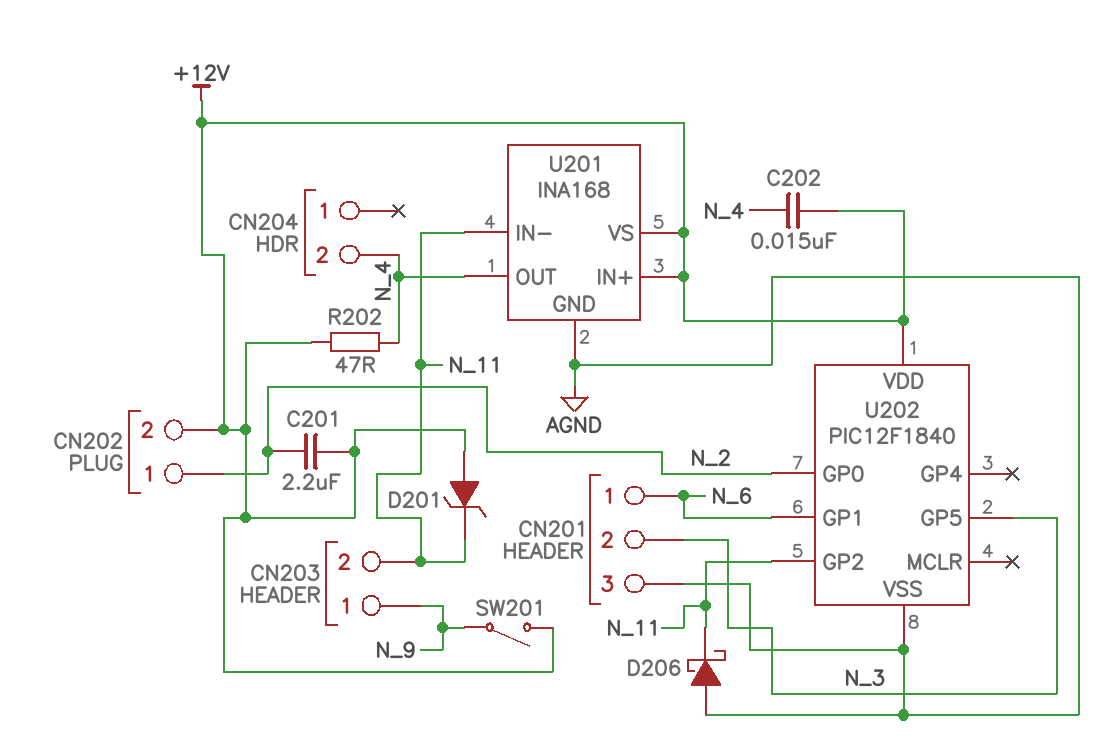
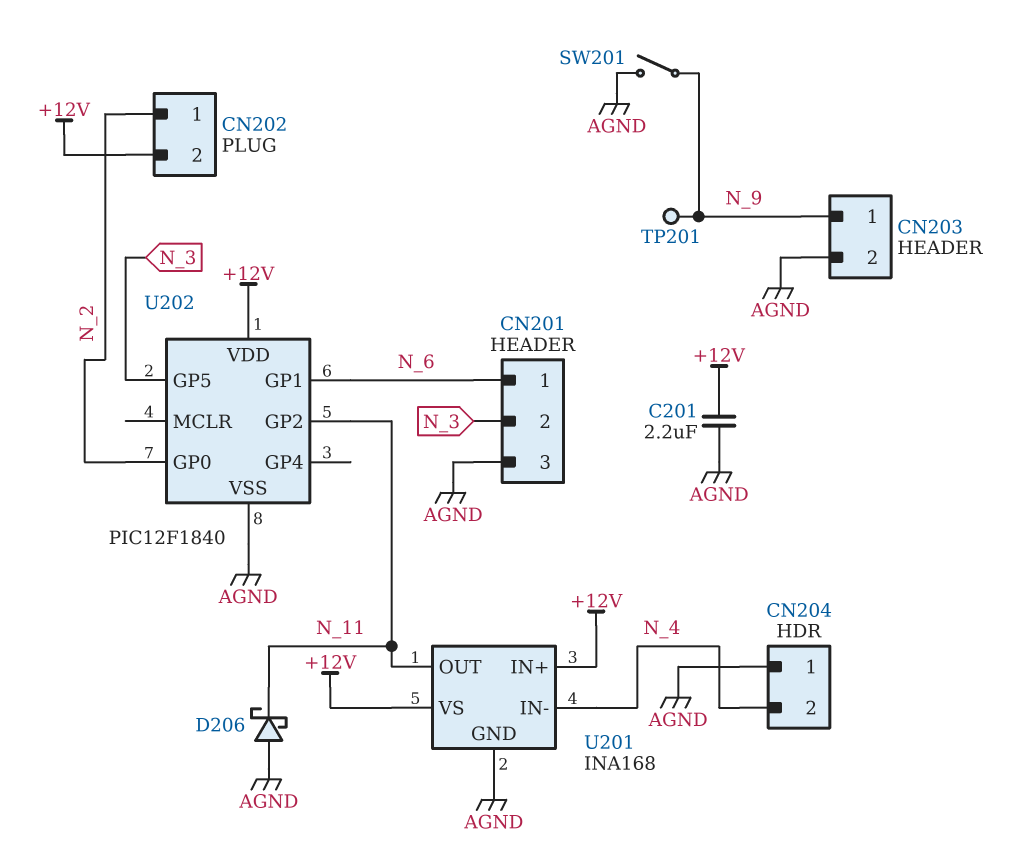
C201: 2.2uF (+12V, N_2) -> 2.2uF (+12V, AGND)
C202: 15nF (+12V, N_4) -> none
CN203 pin 2: N_11 -> AGND
CN204 pin 1: none -> AGND
D201: zener (A +12V, K N_11) -> none
R202: 47 (+12V, N_4) -> none
SW201: switch (+12V, N_9) -> switch (AGND, N_9)
TP201: none -> test point (N_9)
U201 pin IN-: N_11 -> N_4
U201 pin OUT: N_4 -> N_11

